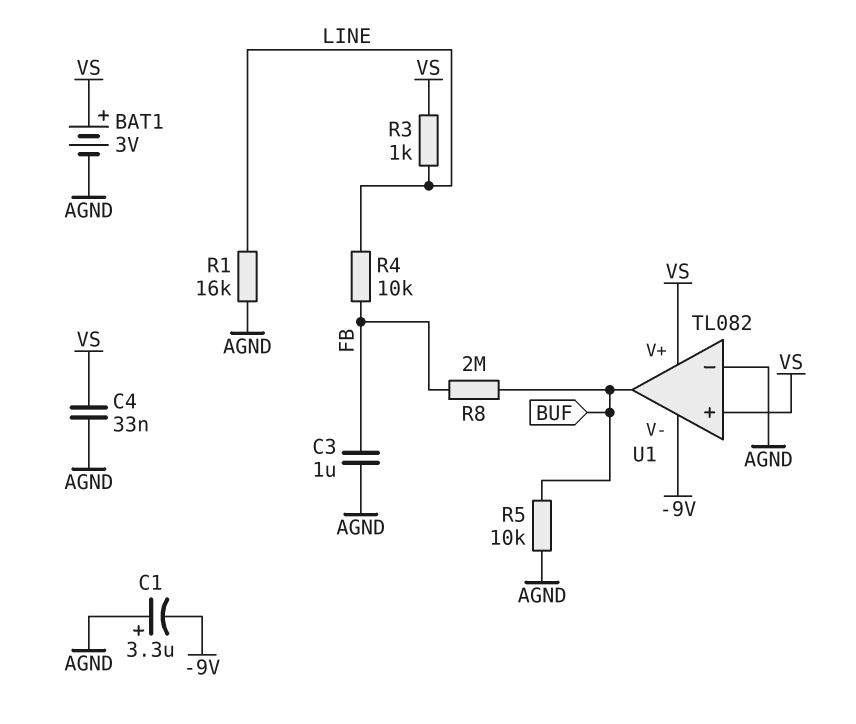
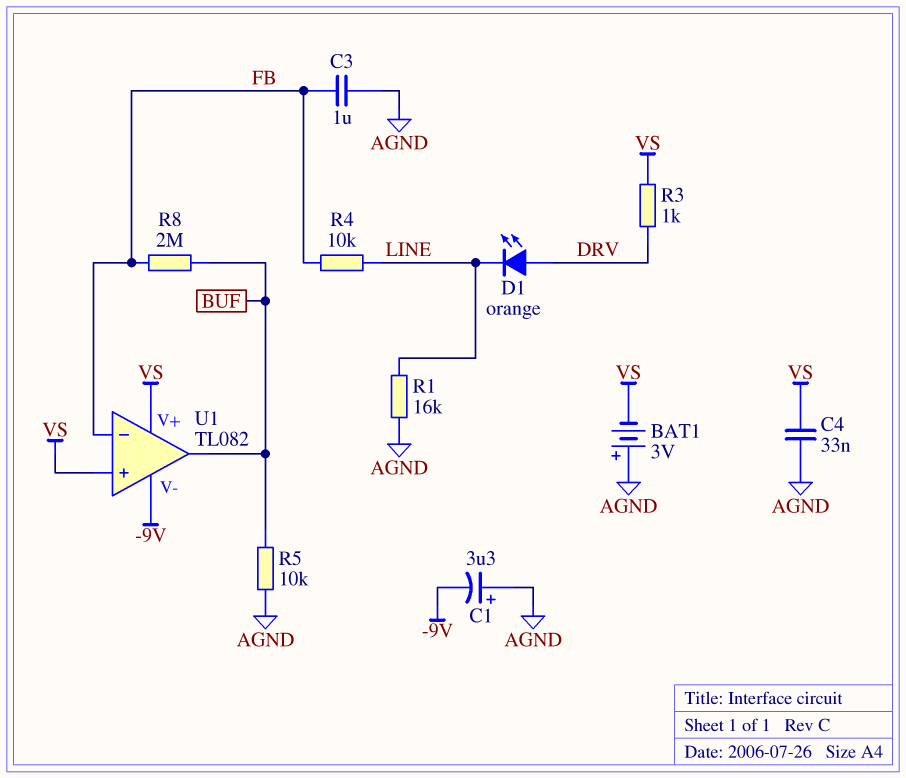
BAT1: 3V (plus VS, minus AGND) -> 3V (plus AGND, minus VS)
D1: none -> LED orange (A DRV, K LINE)
R3: 1k (LINE, VS) -> 1k (DRV, VS)
U1 pin in-: AGND -> FB

